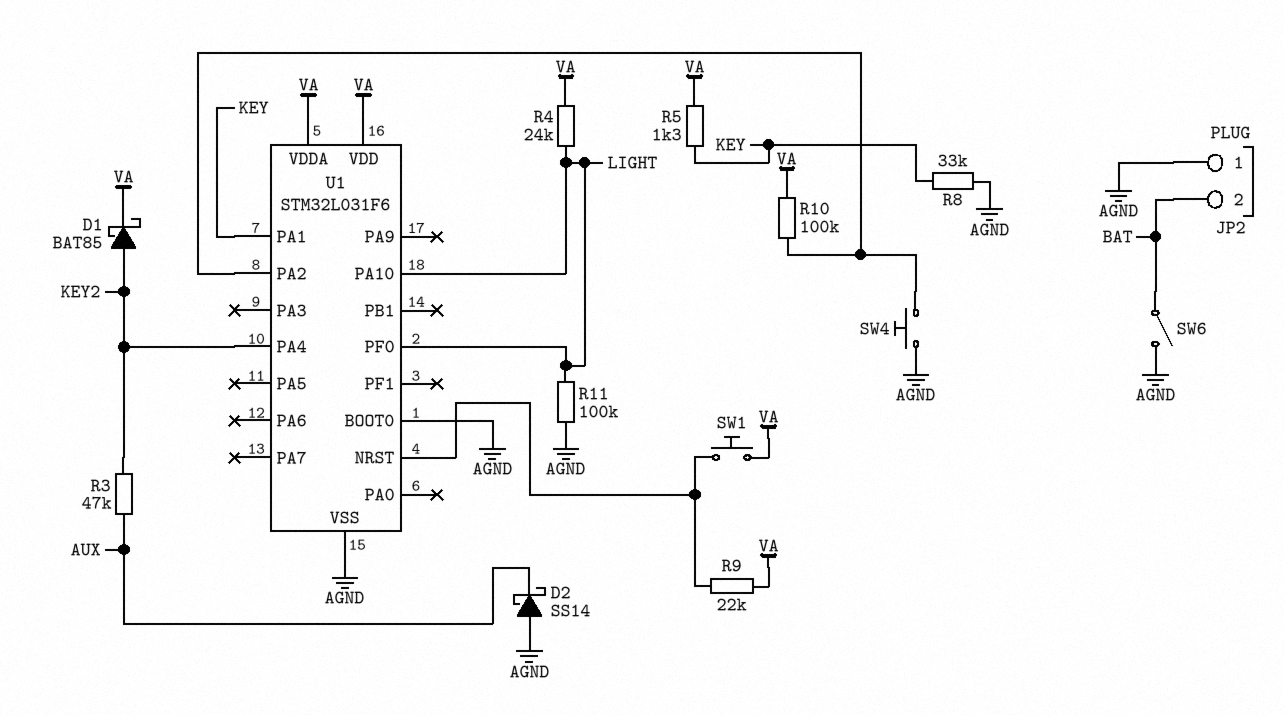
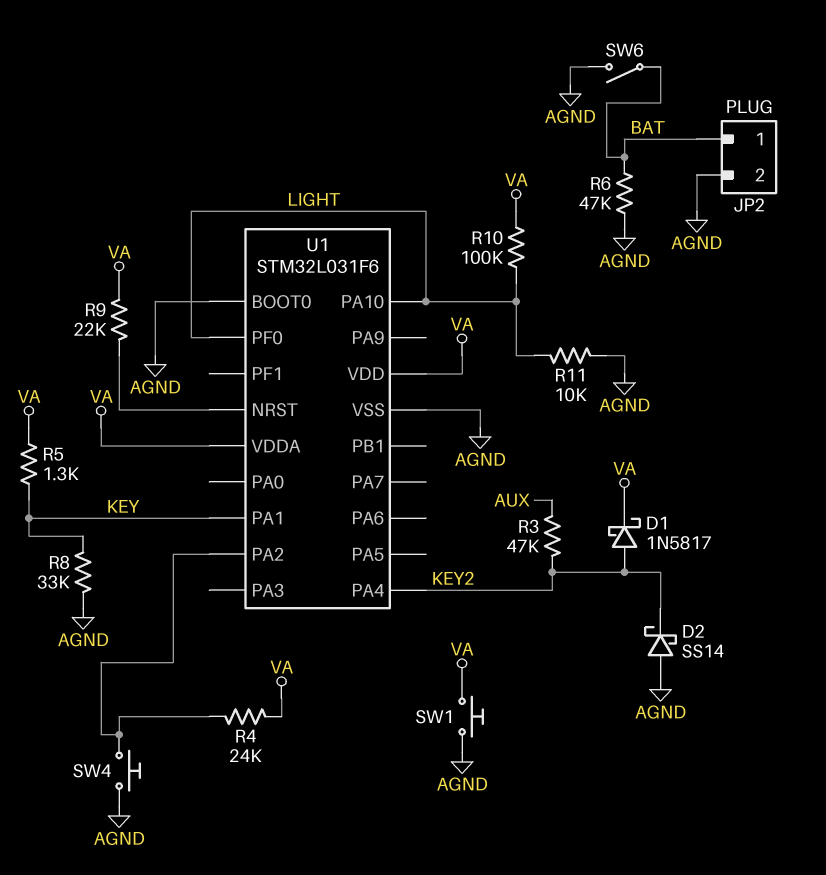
D1: schottky BAT85 (A KEY2, K VA) -> schottky 1N5817 (A KEY2, K VA)
D2: schottky SS14 (A AGND, K AUX) -> schottky SS14 (A AGND, K KEY2)
JP2 pin 1: AGND -> BAT
JP2 pin 2: BAT -> AGND
R4: 24k (LIGHT, VA) -> 24k (U1/PA2, VA)
R6: none -> 47k (AGND, BAT)
R10: 100k (U1/PA2, VA) -> 100k (LIGHT, VA)
R11: 100k (AGND, LIGHT) -> 10k (AGND, LIGHT)
SW1: button (U1/NRST, VA) -> button (AGND, VA)

